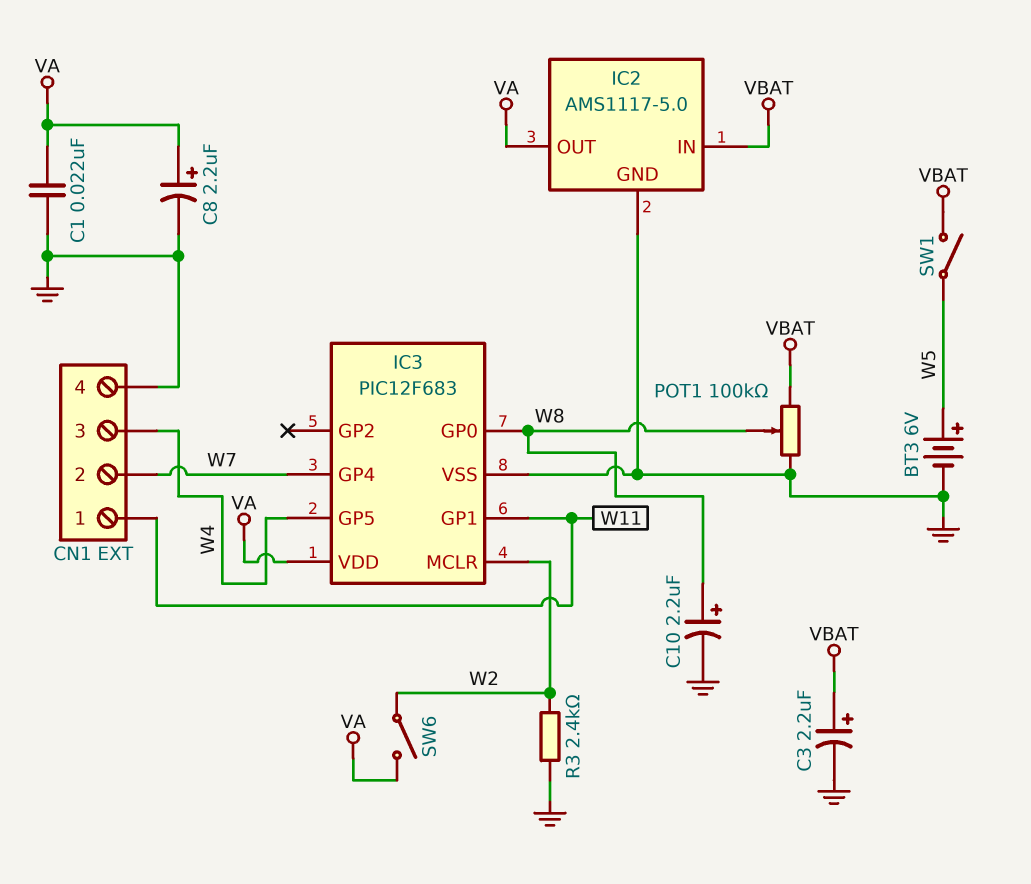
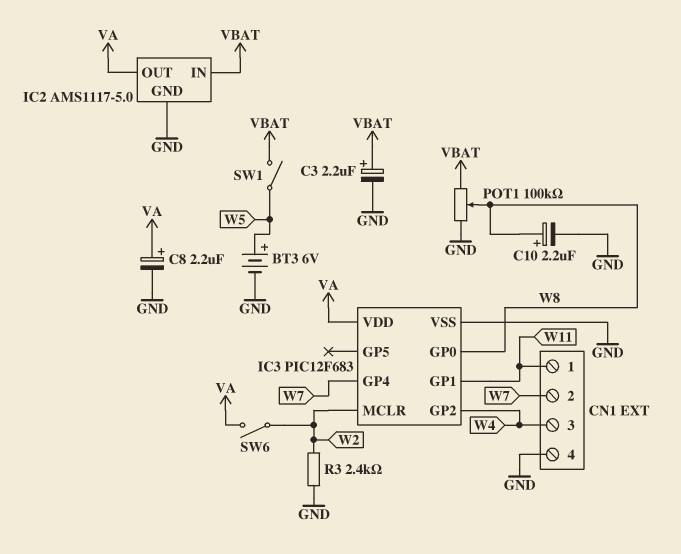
C1: 22nF (GND, VA) -> none
IC3 pin GP2: none -> W4
IC3 pin GP5: W4 -> none

